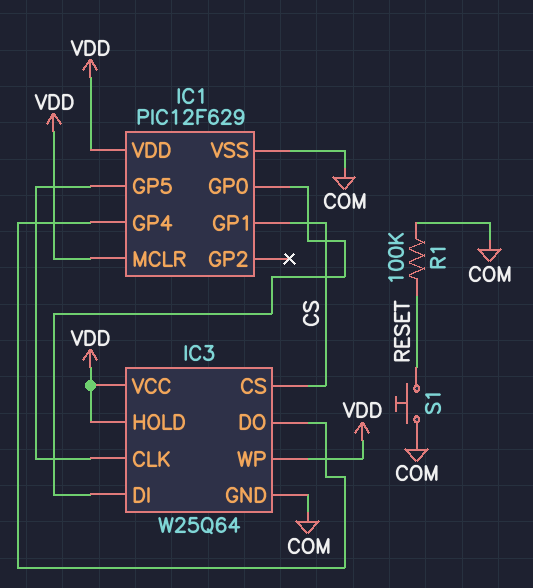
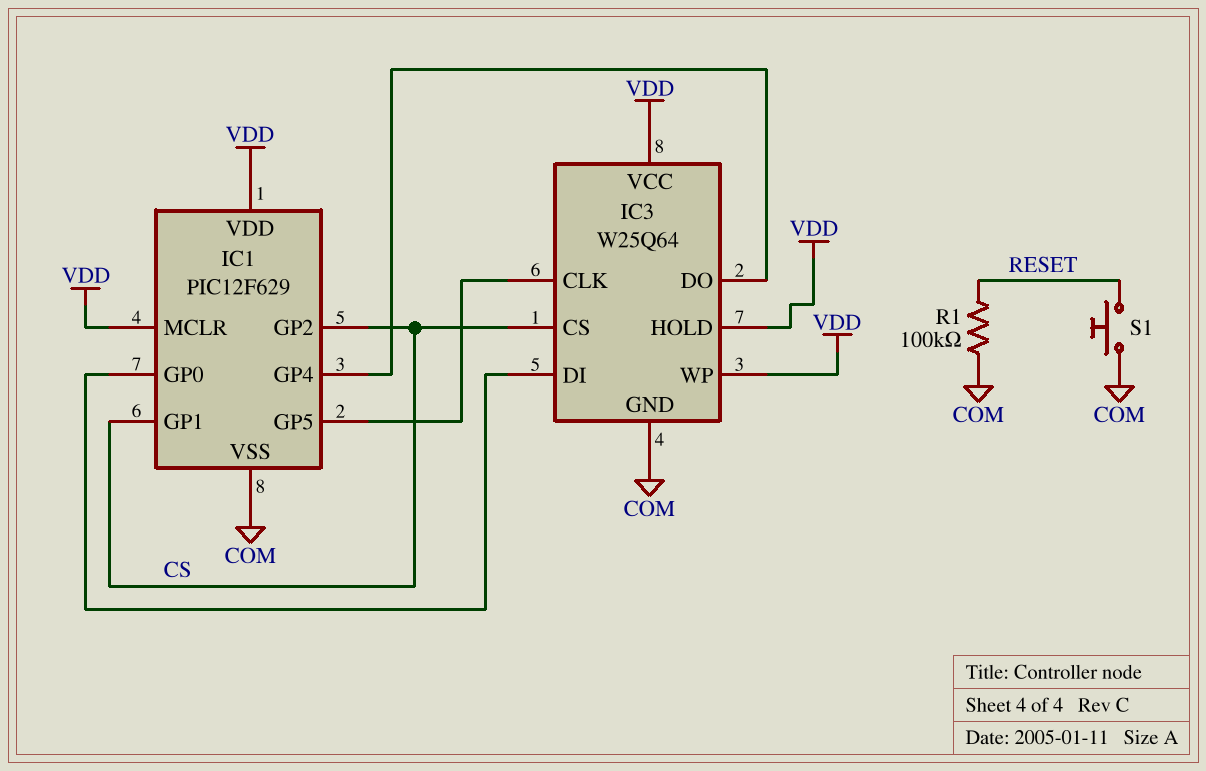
IC1 pin GP2: none -> CS

